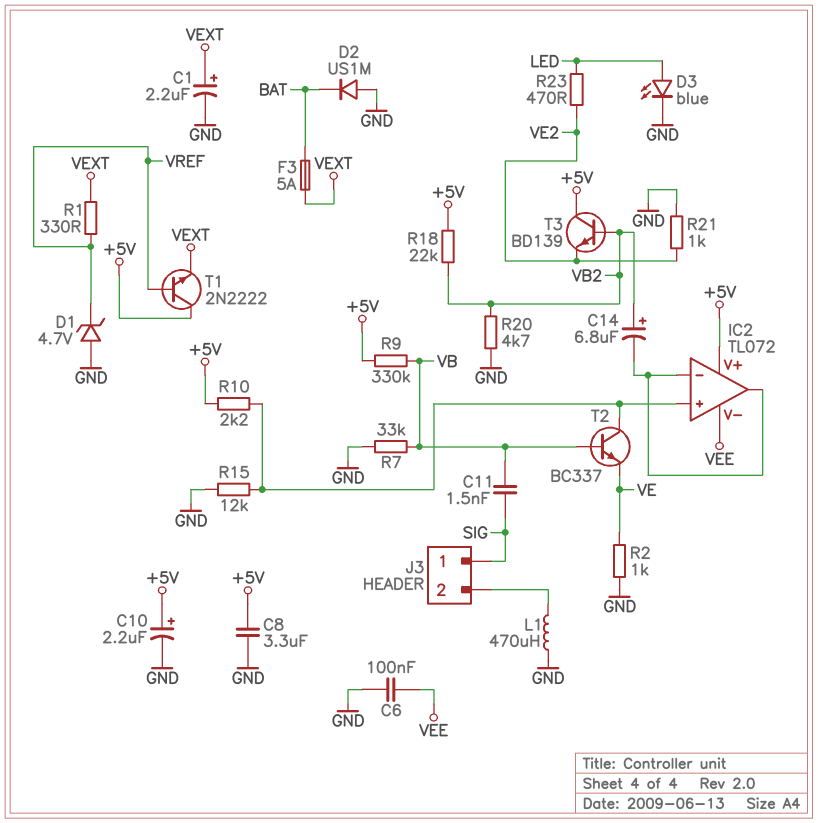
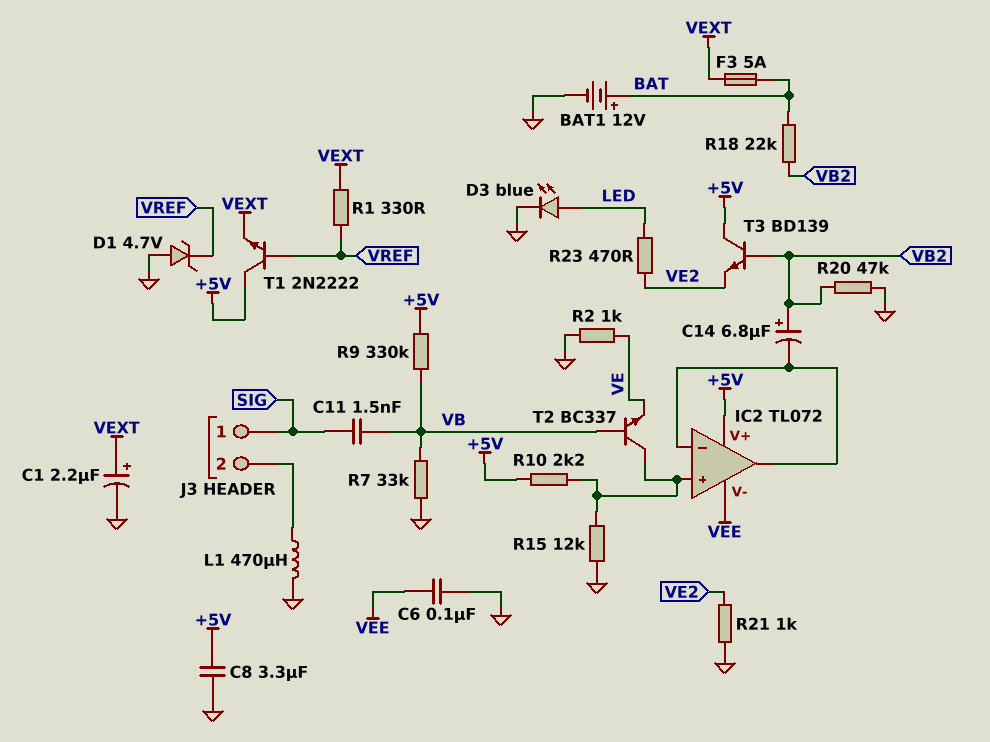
BAT1: none -> 12V (plus BAT, minus GND)
C10: 2.2uF (plus +5V, minus GND) -> none
D2: diode US1M (A GND, K BAT) -> none
R18: 22k (+5V, VB2) -> 22k (BAT, VB2)
R20: 4.7k (GND, VB2) -> 47k (GND, VB2)

